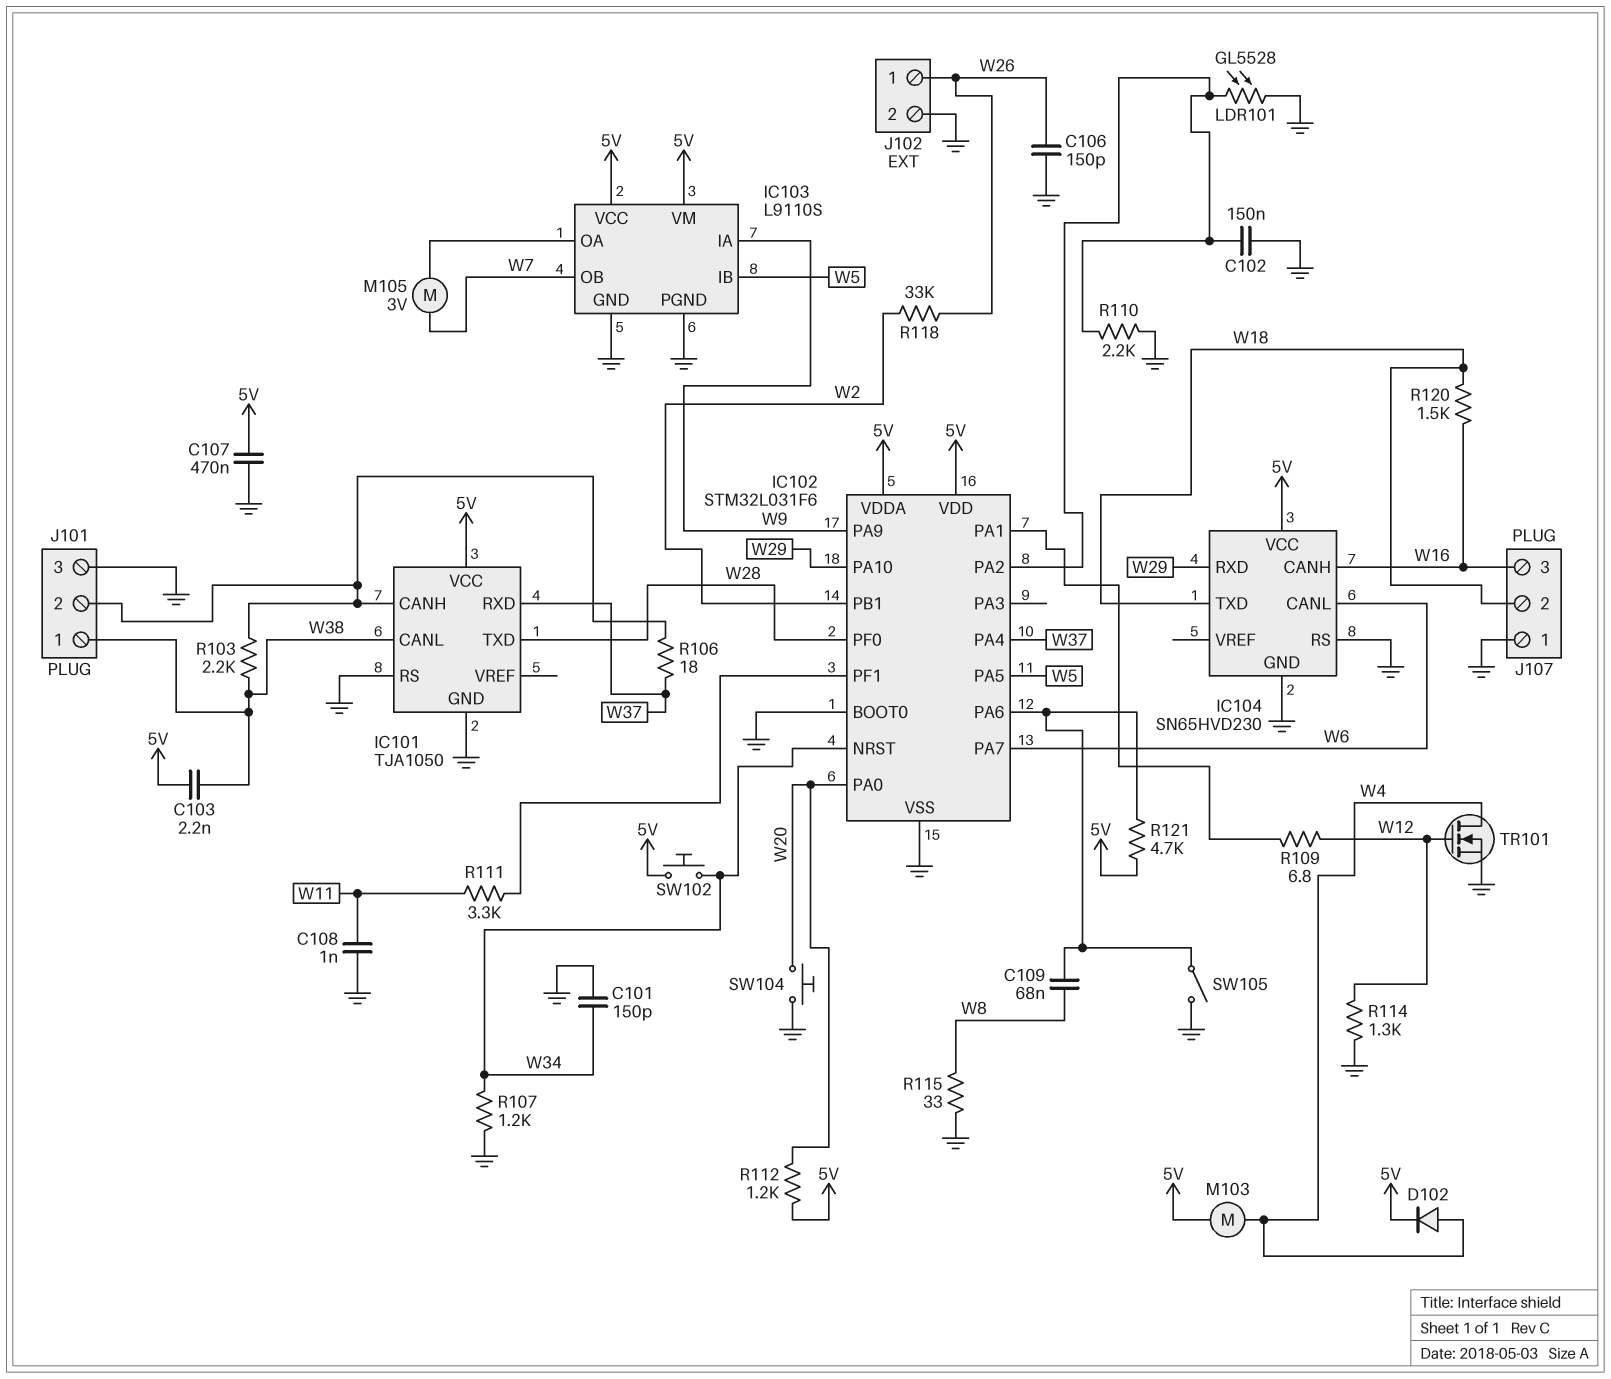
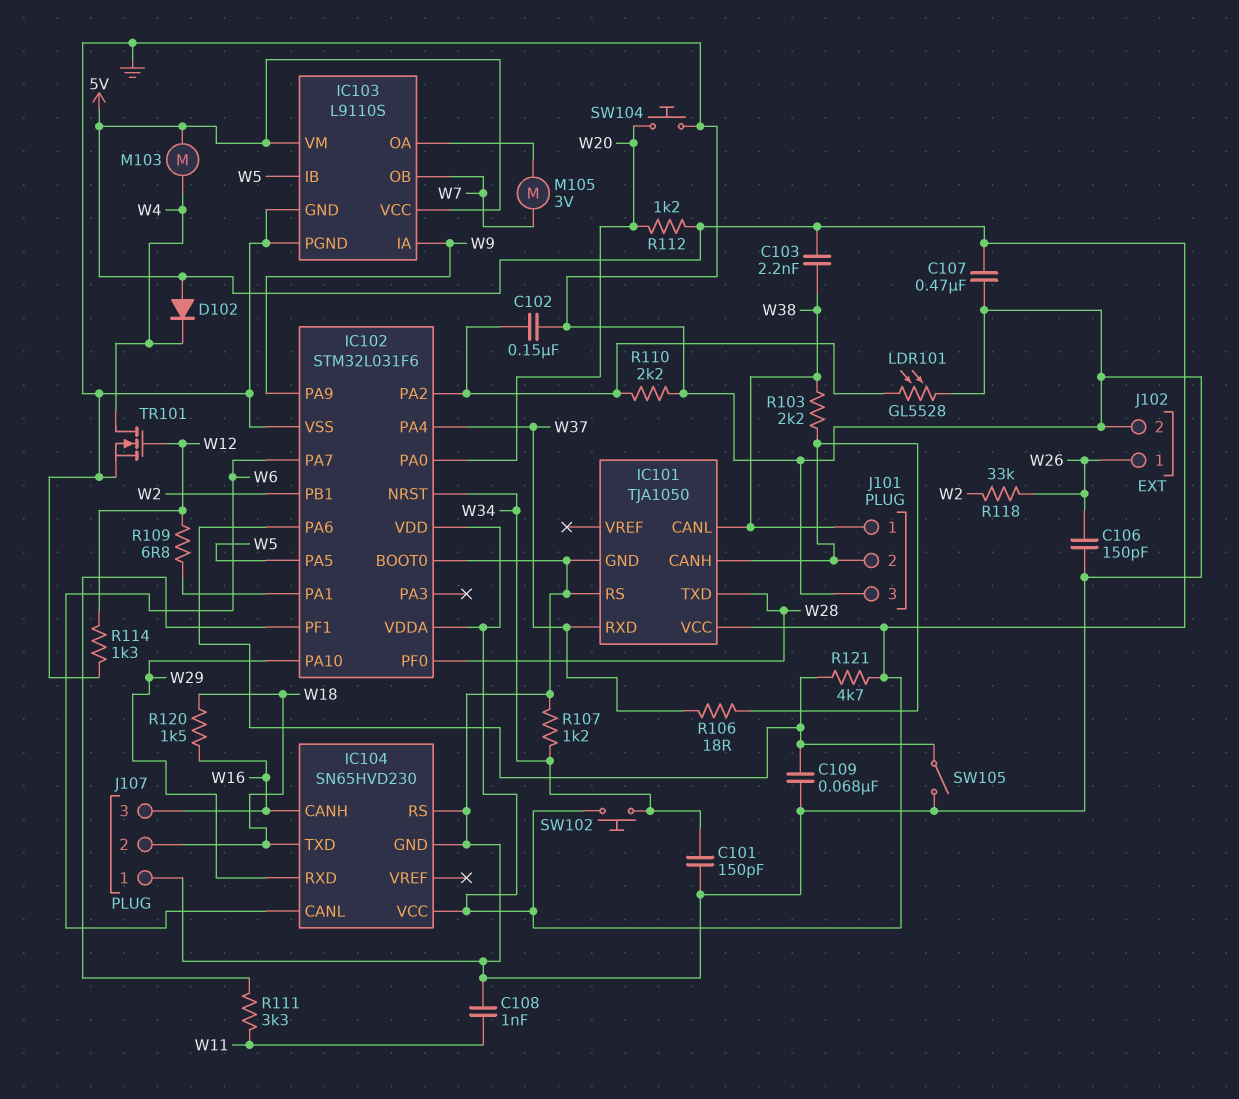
C109: 68nF (IC102/PA6, W8) -> 68nF (GND, IC102/PA6)
D102: diode (A W4, K 5V) -> diode (A 5V, K W4)
R115: 33 (GND, W8) -> none

